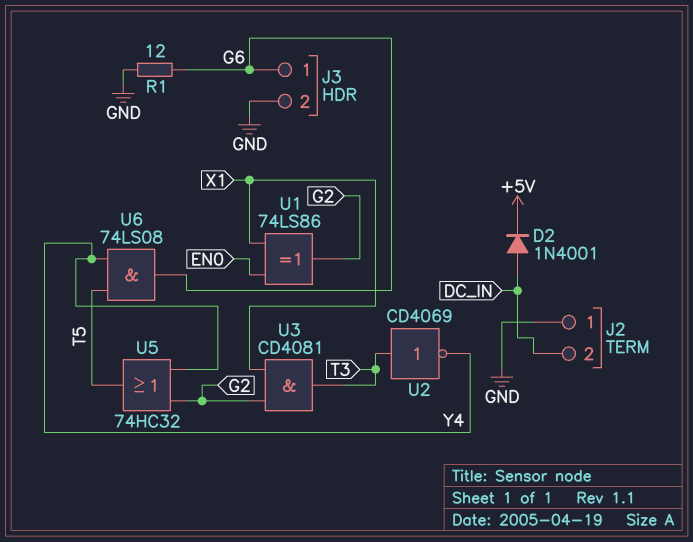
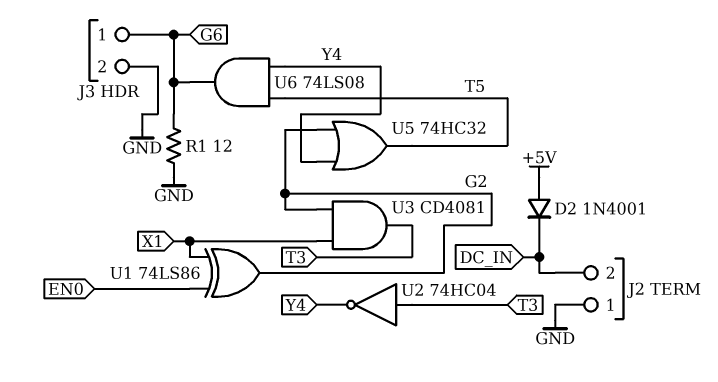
D2: diode 1N4001 (A DC_IN, K +5V) -> diode 1N4001 (A +5V, K DC_IN)
U2: NOT CD4069 (in T3, out Y4) -> NOT 74HC04 (in T3, out Y4)

